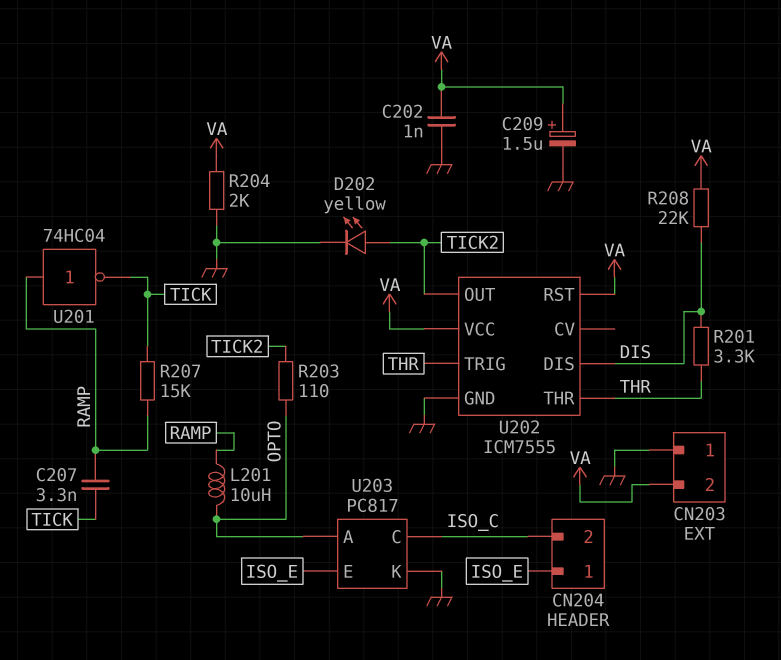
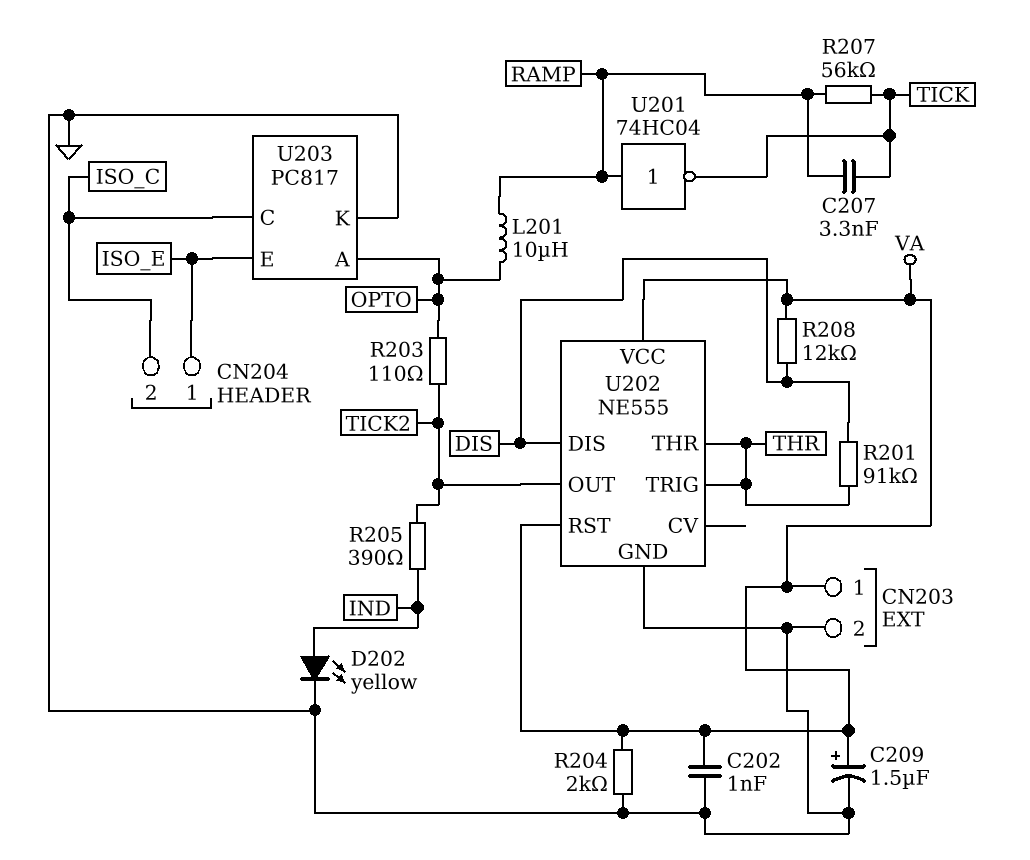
CN203 pin 1: GND -> VA
CN203 pin 2: VA -> GND
D202: LED yellow (A TICK2, K GND) -> LED yellow (A IND, K GND)
R201: 3.3k (DIS, THR) -> 91k (DIS, THR)
R205: none -> 390 (IND, TICK2)
R207: 15k (RAMP, TICK) -> 56k (RAMP, TICK)
R208: 22k (DIS, VA) -> 12k (DIS, VA)
U202: ICM7555 -> NE555

